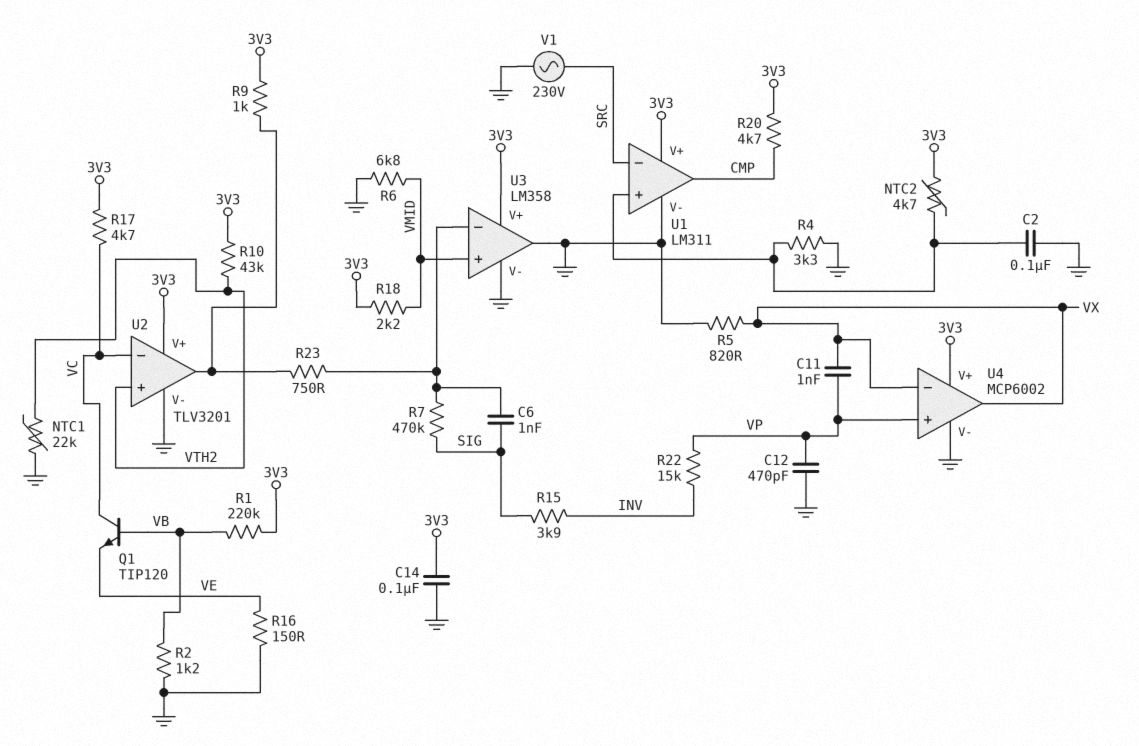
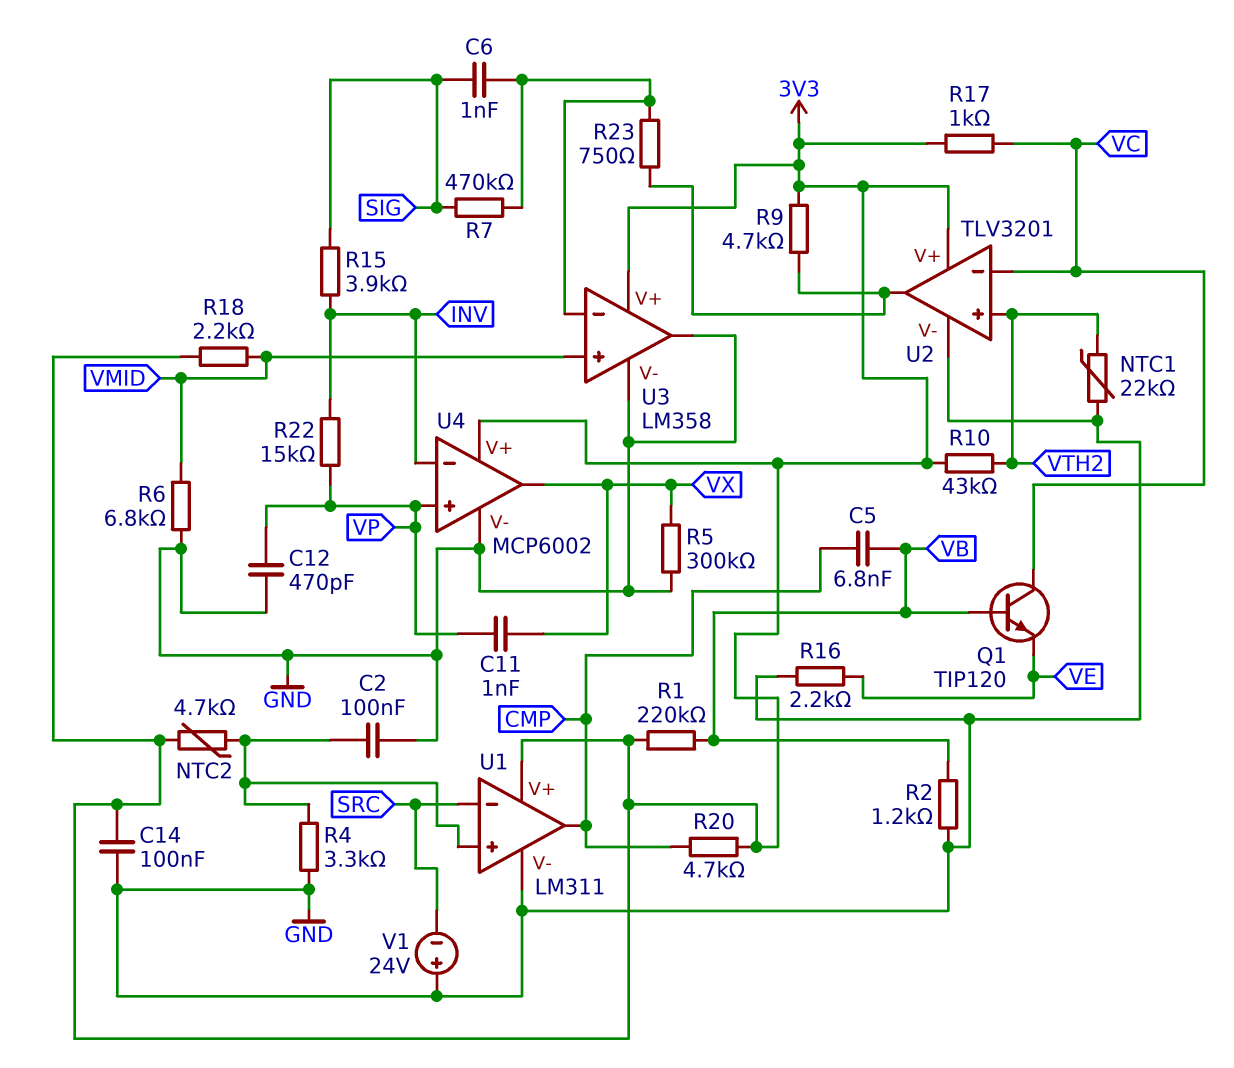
C5: none -> 6.8nF (CMP, VB)
R5: 820 (GND, VX) -> 300k (GND, VX)
R9: 1k (3V3, U2/out) -> 4.7k (3V3, U2/out)
R16: 150 (GND, VE) -> 2.2k (GND, VE)
R17: 4.7k (3V3, VC) -> 1k (3V3, VC)
U4 pin in-: VX -> INV
V1: AC 230V (GND, SRC) -> 24V (plus GND, minus SRC)

